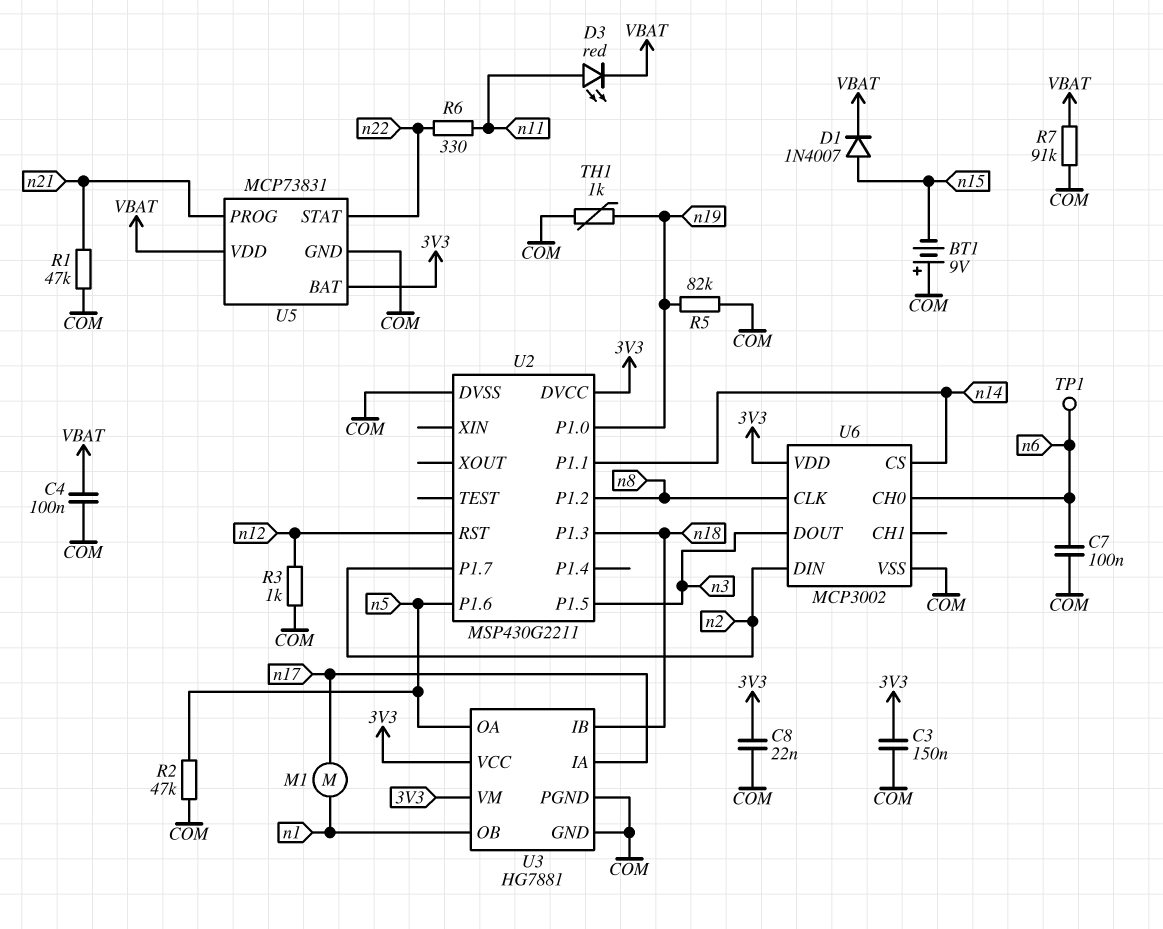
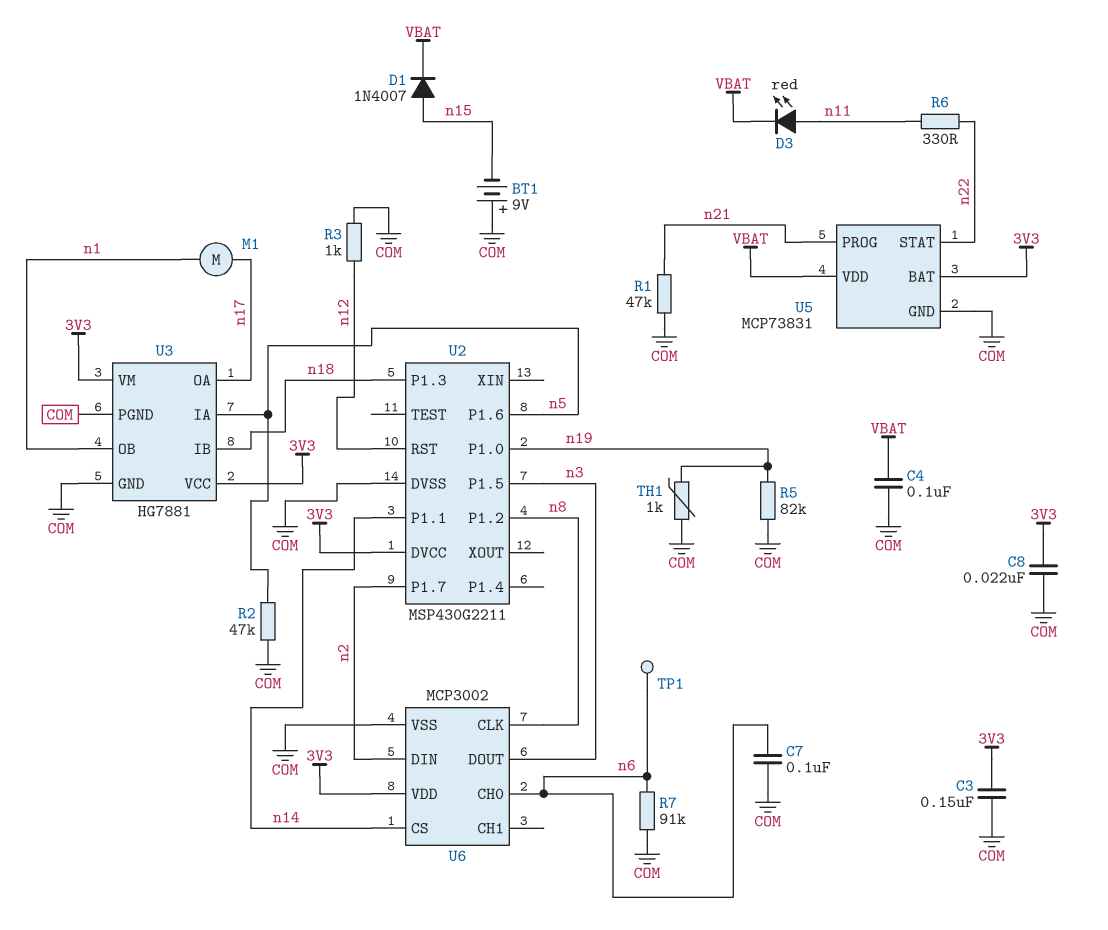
R7: 91k (COM, VBAT) -> 91k (COM, n6)
U3 pin IA: n17 -> n5
U3 pin OA: n5 -> n17

